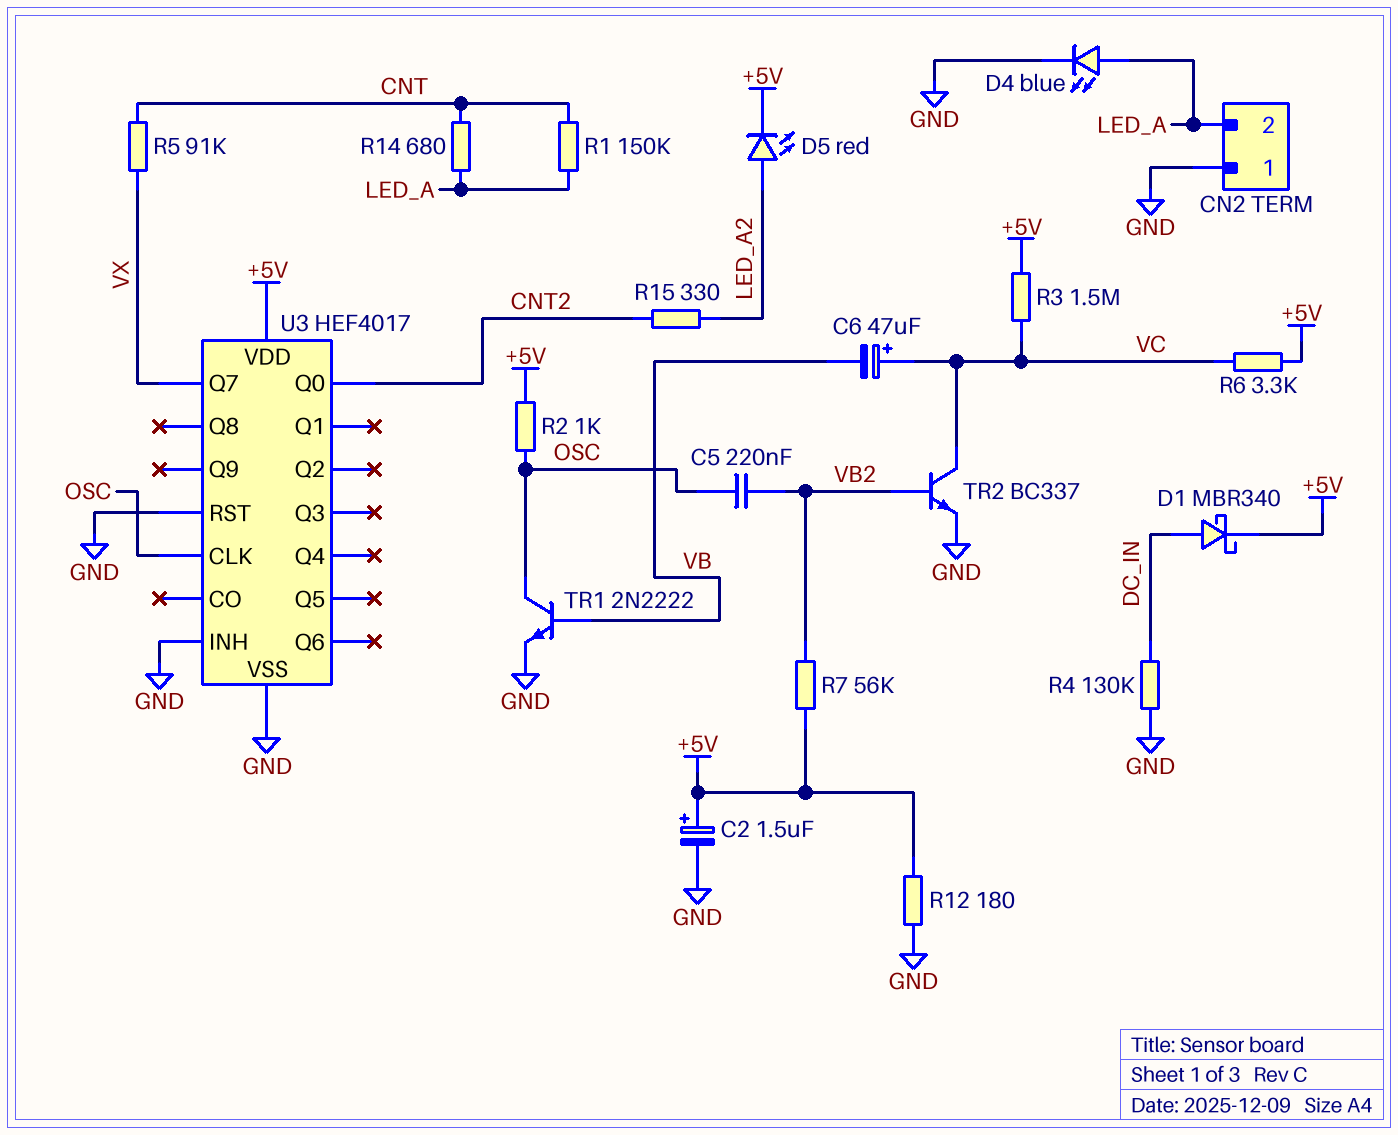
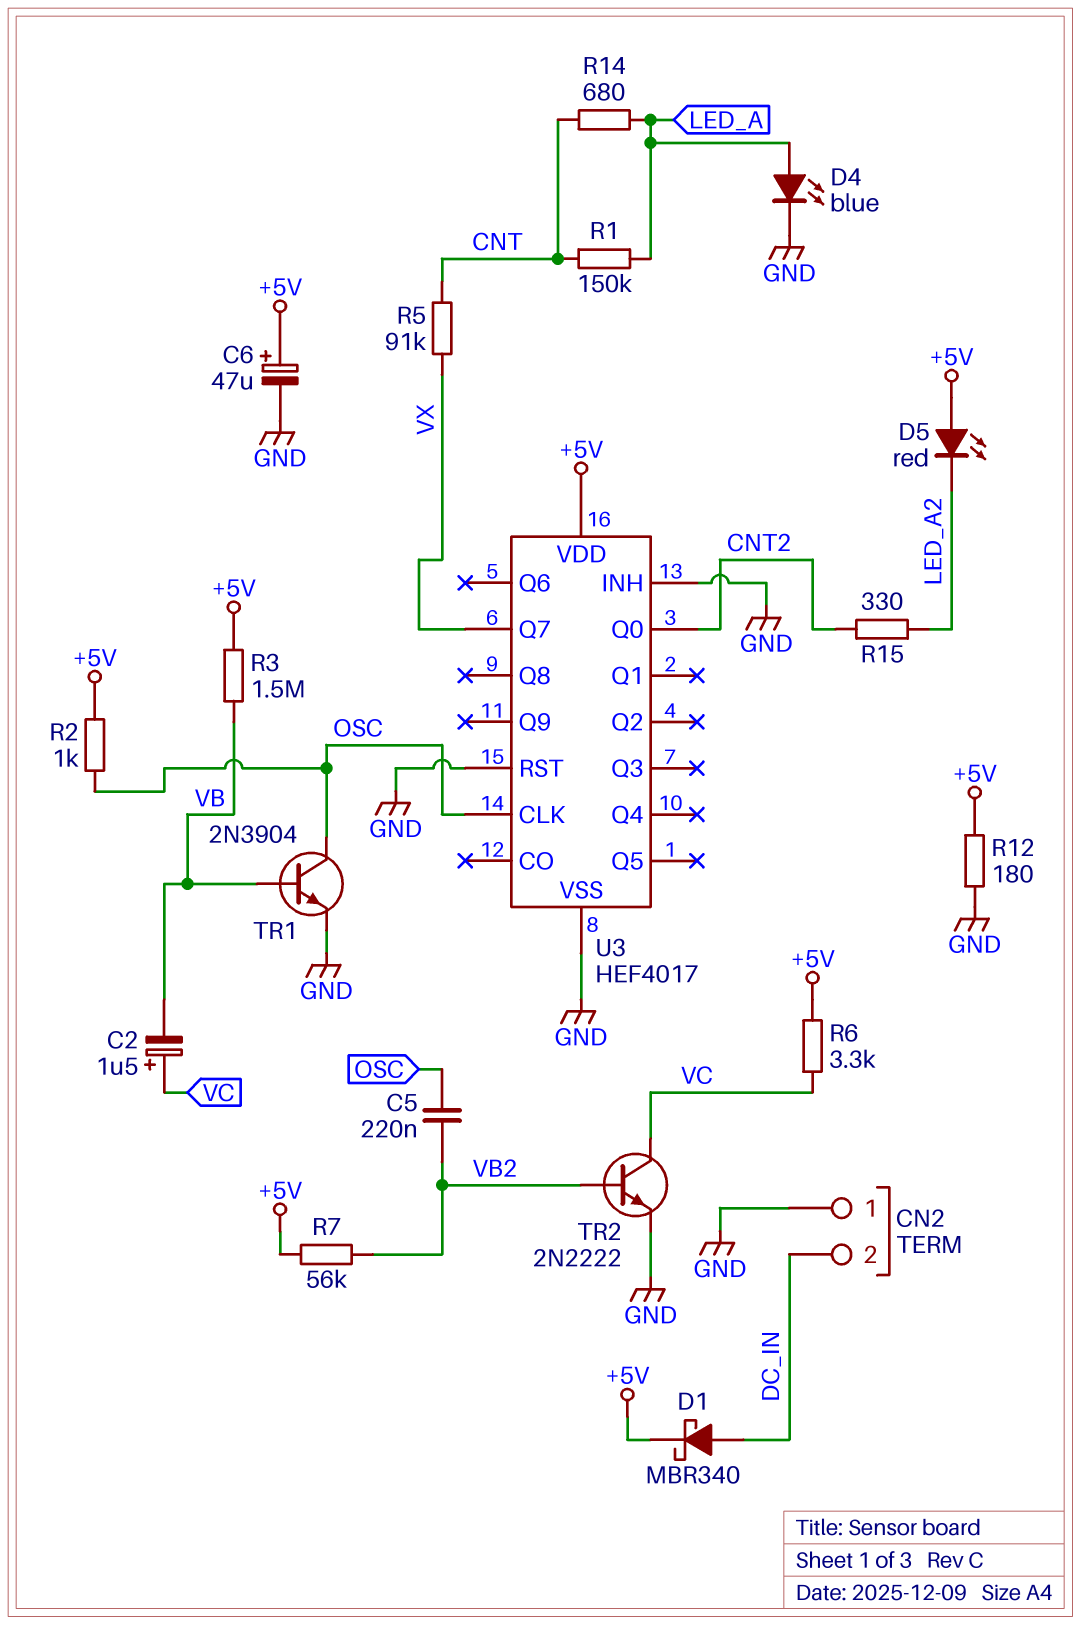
C2: 1.5uF (plus +5V, minus GND) -> 1.5uF (plus VC, minus VB)
C6: 47uF (plus VC, minus VB) -> 47uF (plus +5V, minus GND)
CN2 pin 2: LED_A -> DC_IN
D5: LED red (A LED_A2, K +5V) -> LED red (A +5V, K LED_A2)
R3: 1.5M (+5V, VC) -> 1.5M (+5V, VB)
R4: 130k (DC_IN, GND) -> none
TR1: NPN 2N2222 (B VB, C OSC, E GND) -> NPN 2N3904 (B VB, C OSC, E GND)
TR2: NPN BC337 (B VB2, C VC, E GND) -> NPN 2N2222 (B VB2, C VC, E GND)

